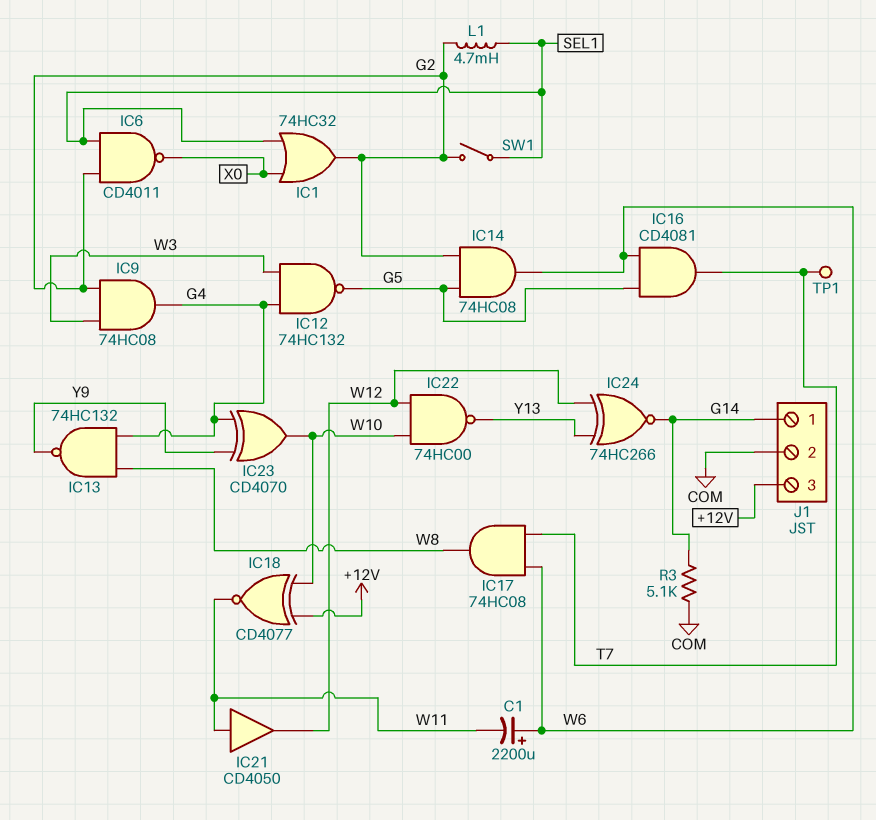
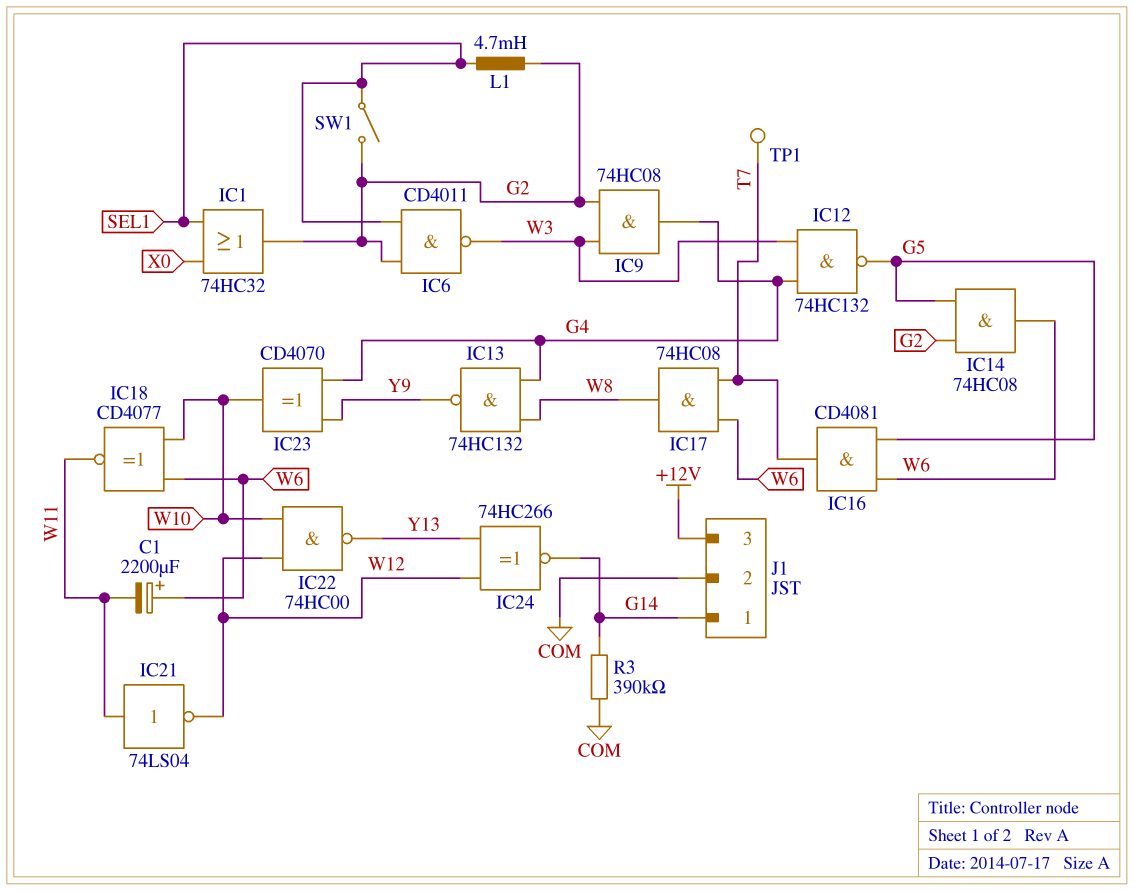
IC6: NAND CD4011 (in G2, in SEL1, out X0) -> NAND CD4011 (in G2, in SEL1, out W3)
IC18: XNOR CD4077 (in +12V, in W10, out W11) -> XNOR CD4077 (in W6, in W10, out W11)
IC21: buffer CD4050 (in W11, out W12) -> NOT 74LS04 (in W11, out W12)
R3: 5.1k (COM, G14) -> 390k (COM, G14)

